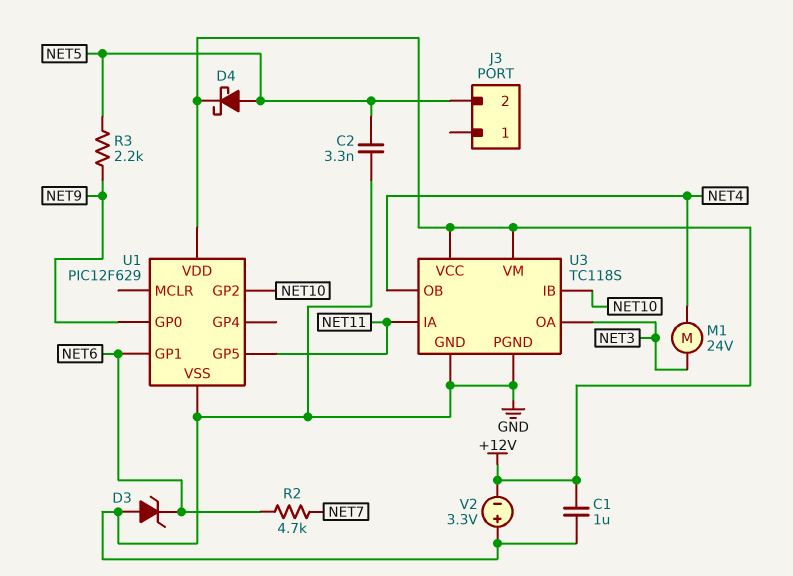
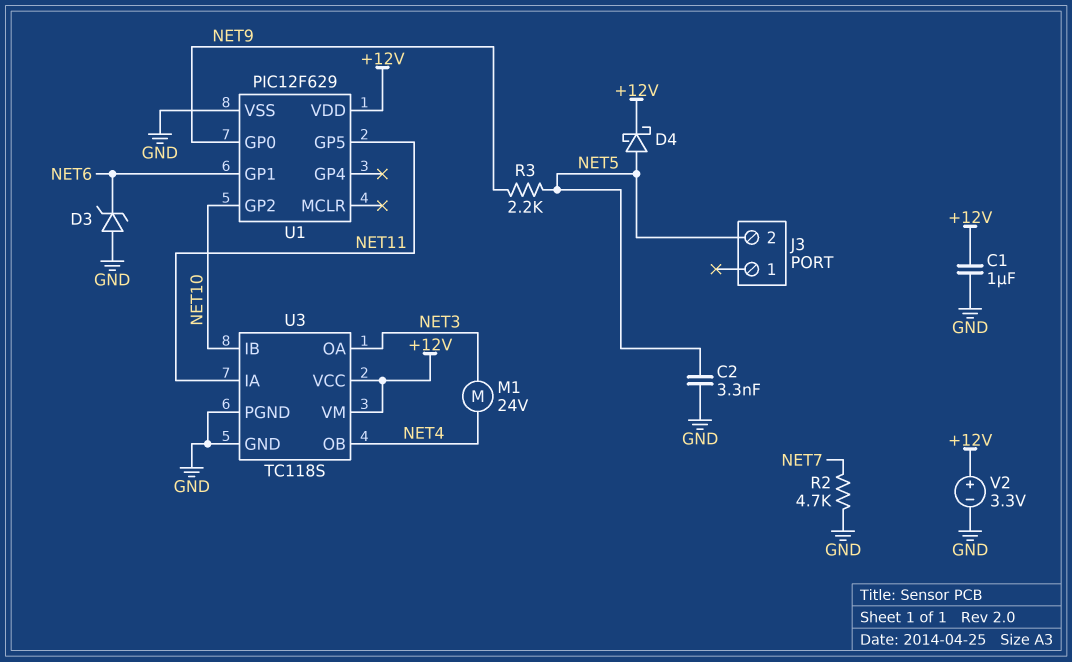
R2: 4.7k (NET6, NET7) -> 4.7k (GND, NET7)
V2: 3.3V (plus GND, minus +12V) -> 3.3V (plus +12V, minus GND)

